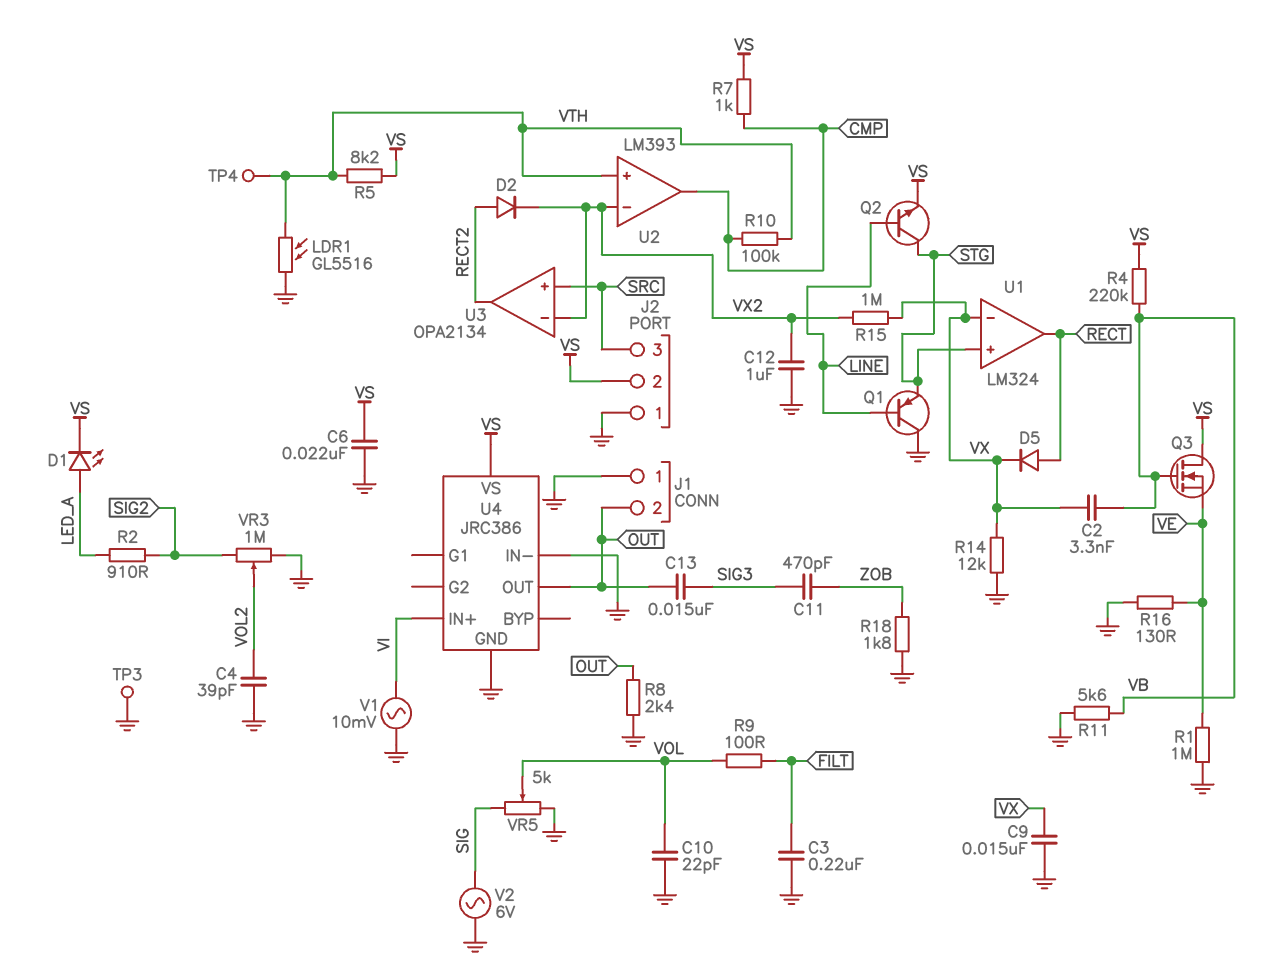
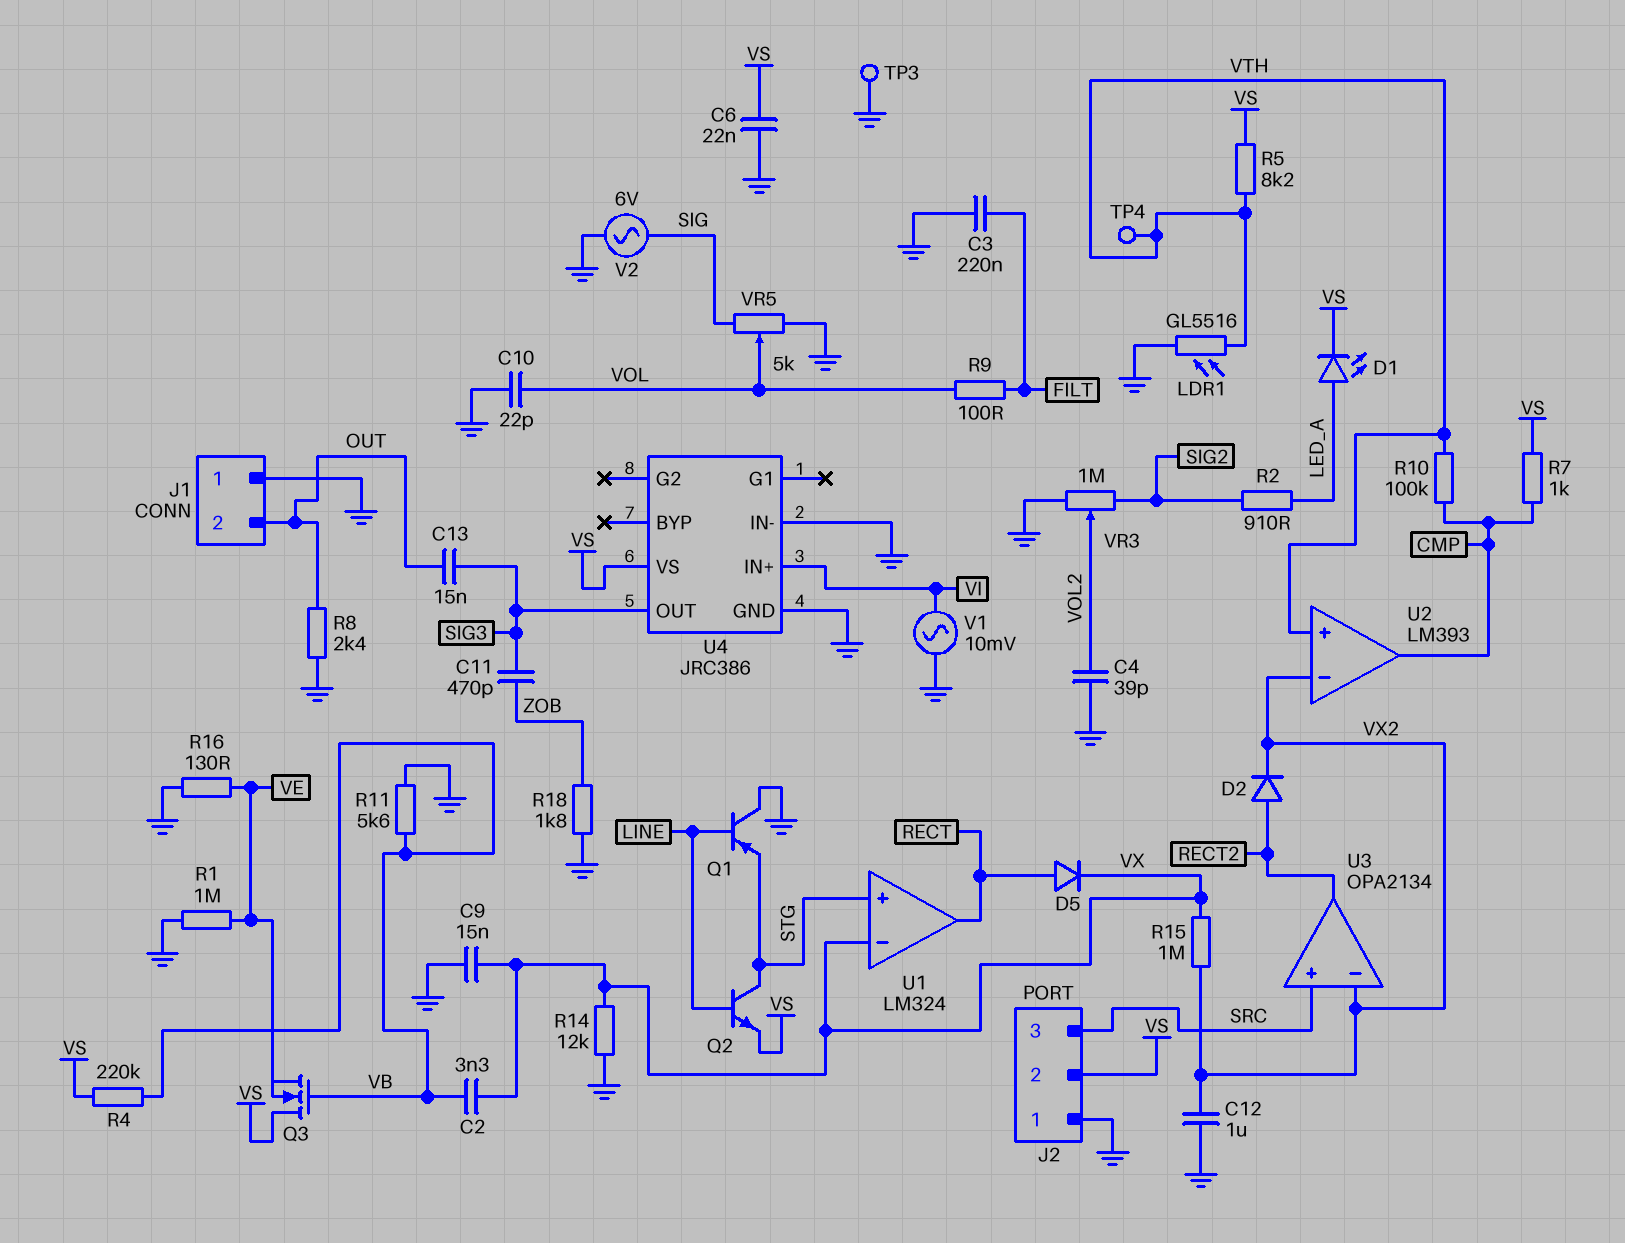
U4 pin OUT: OUT -> SIG3

